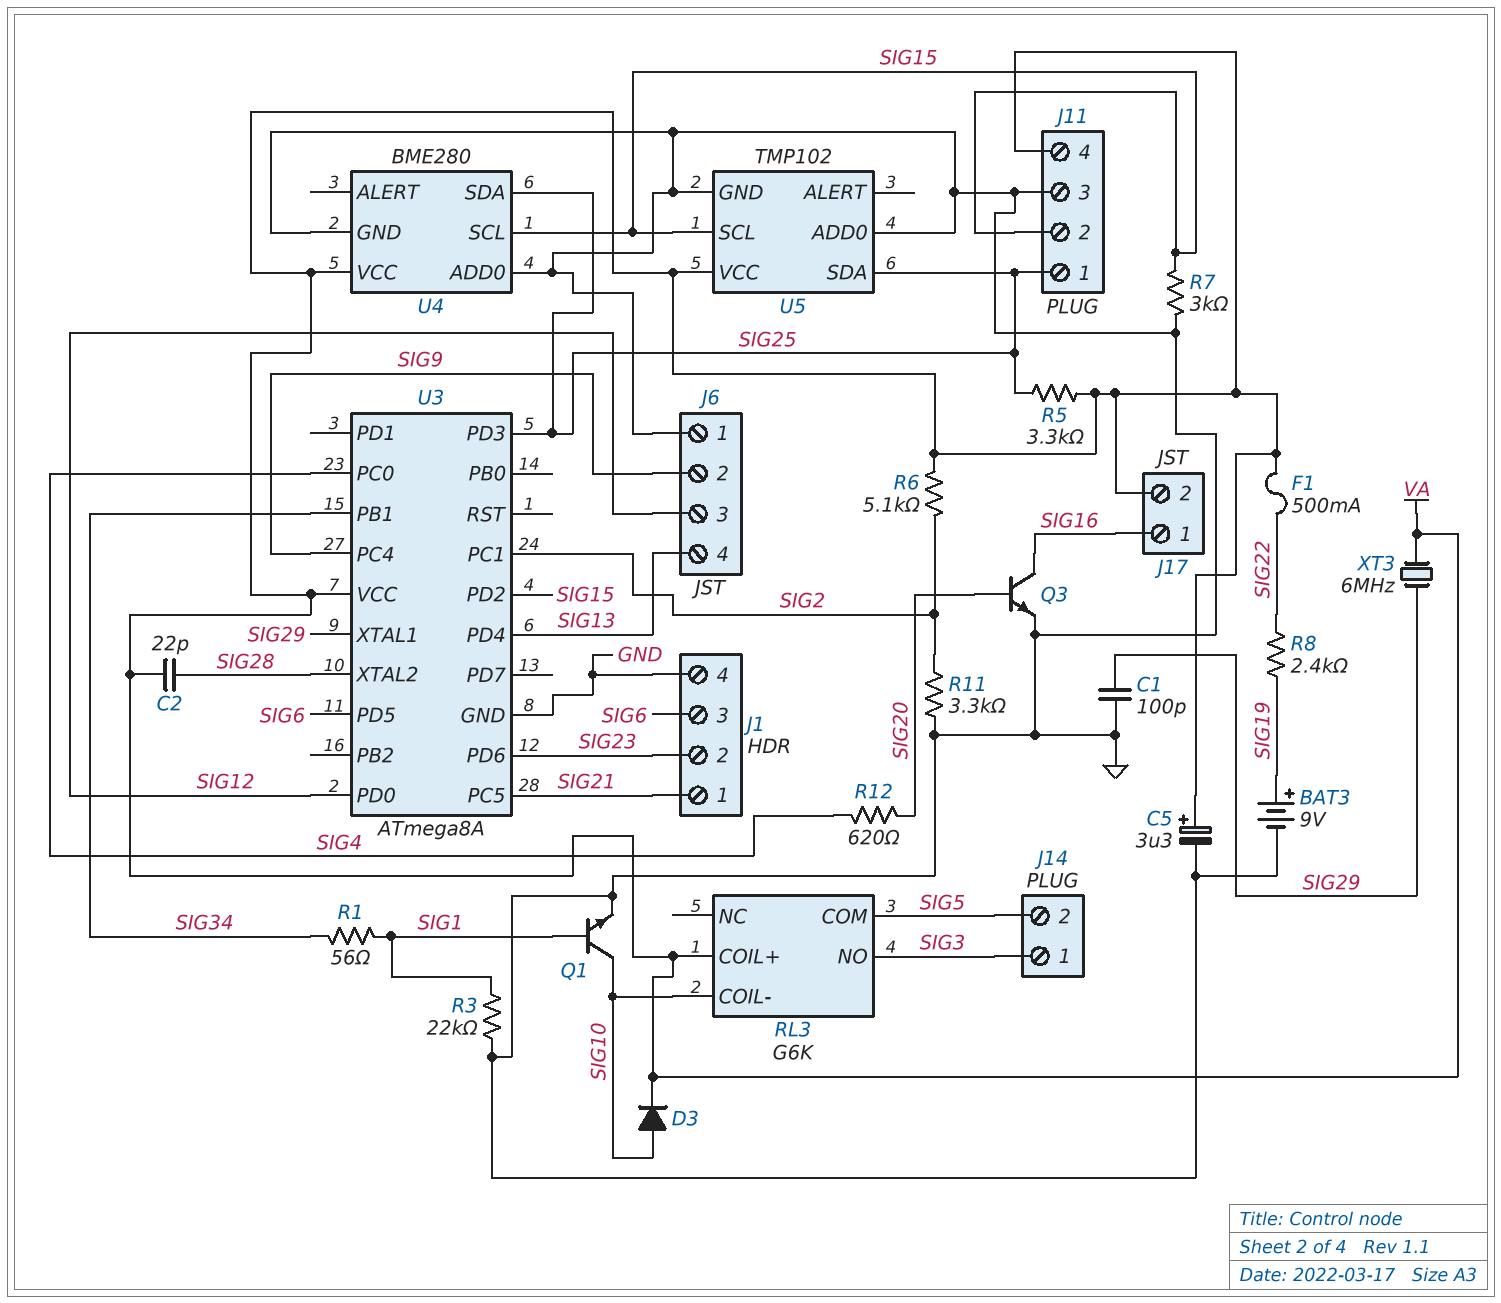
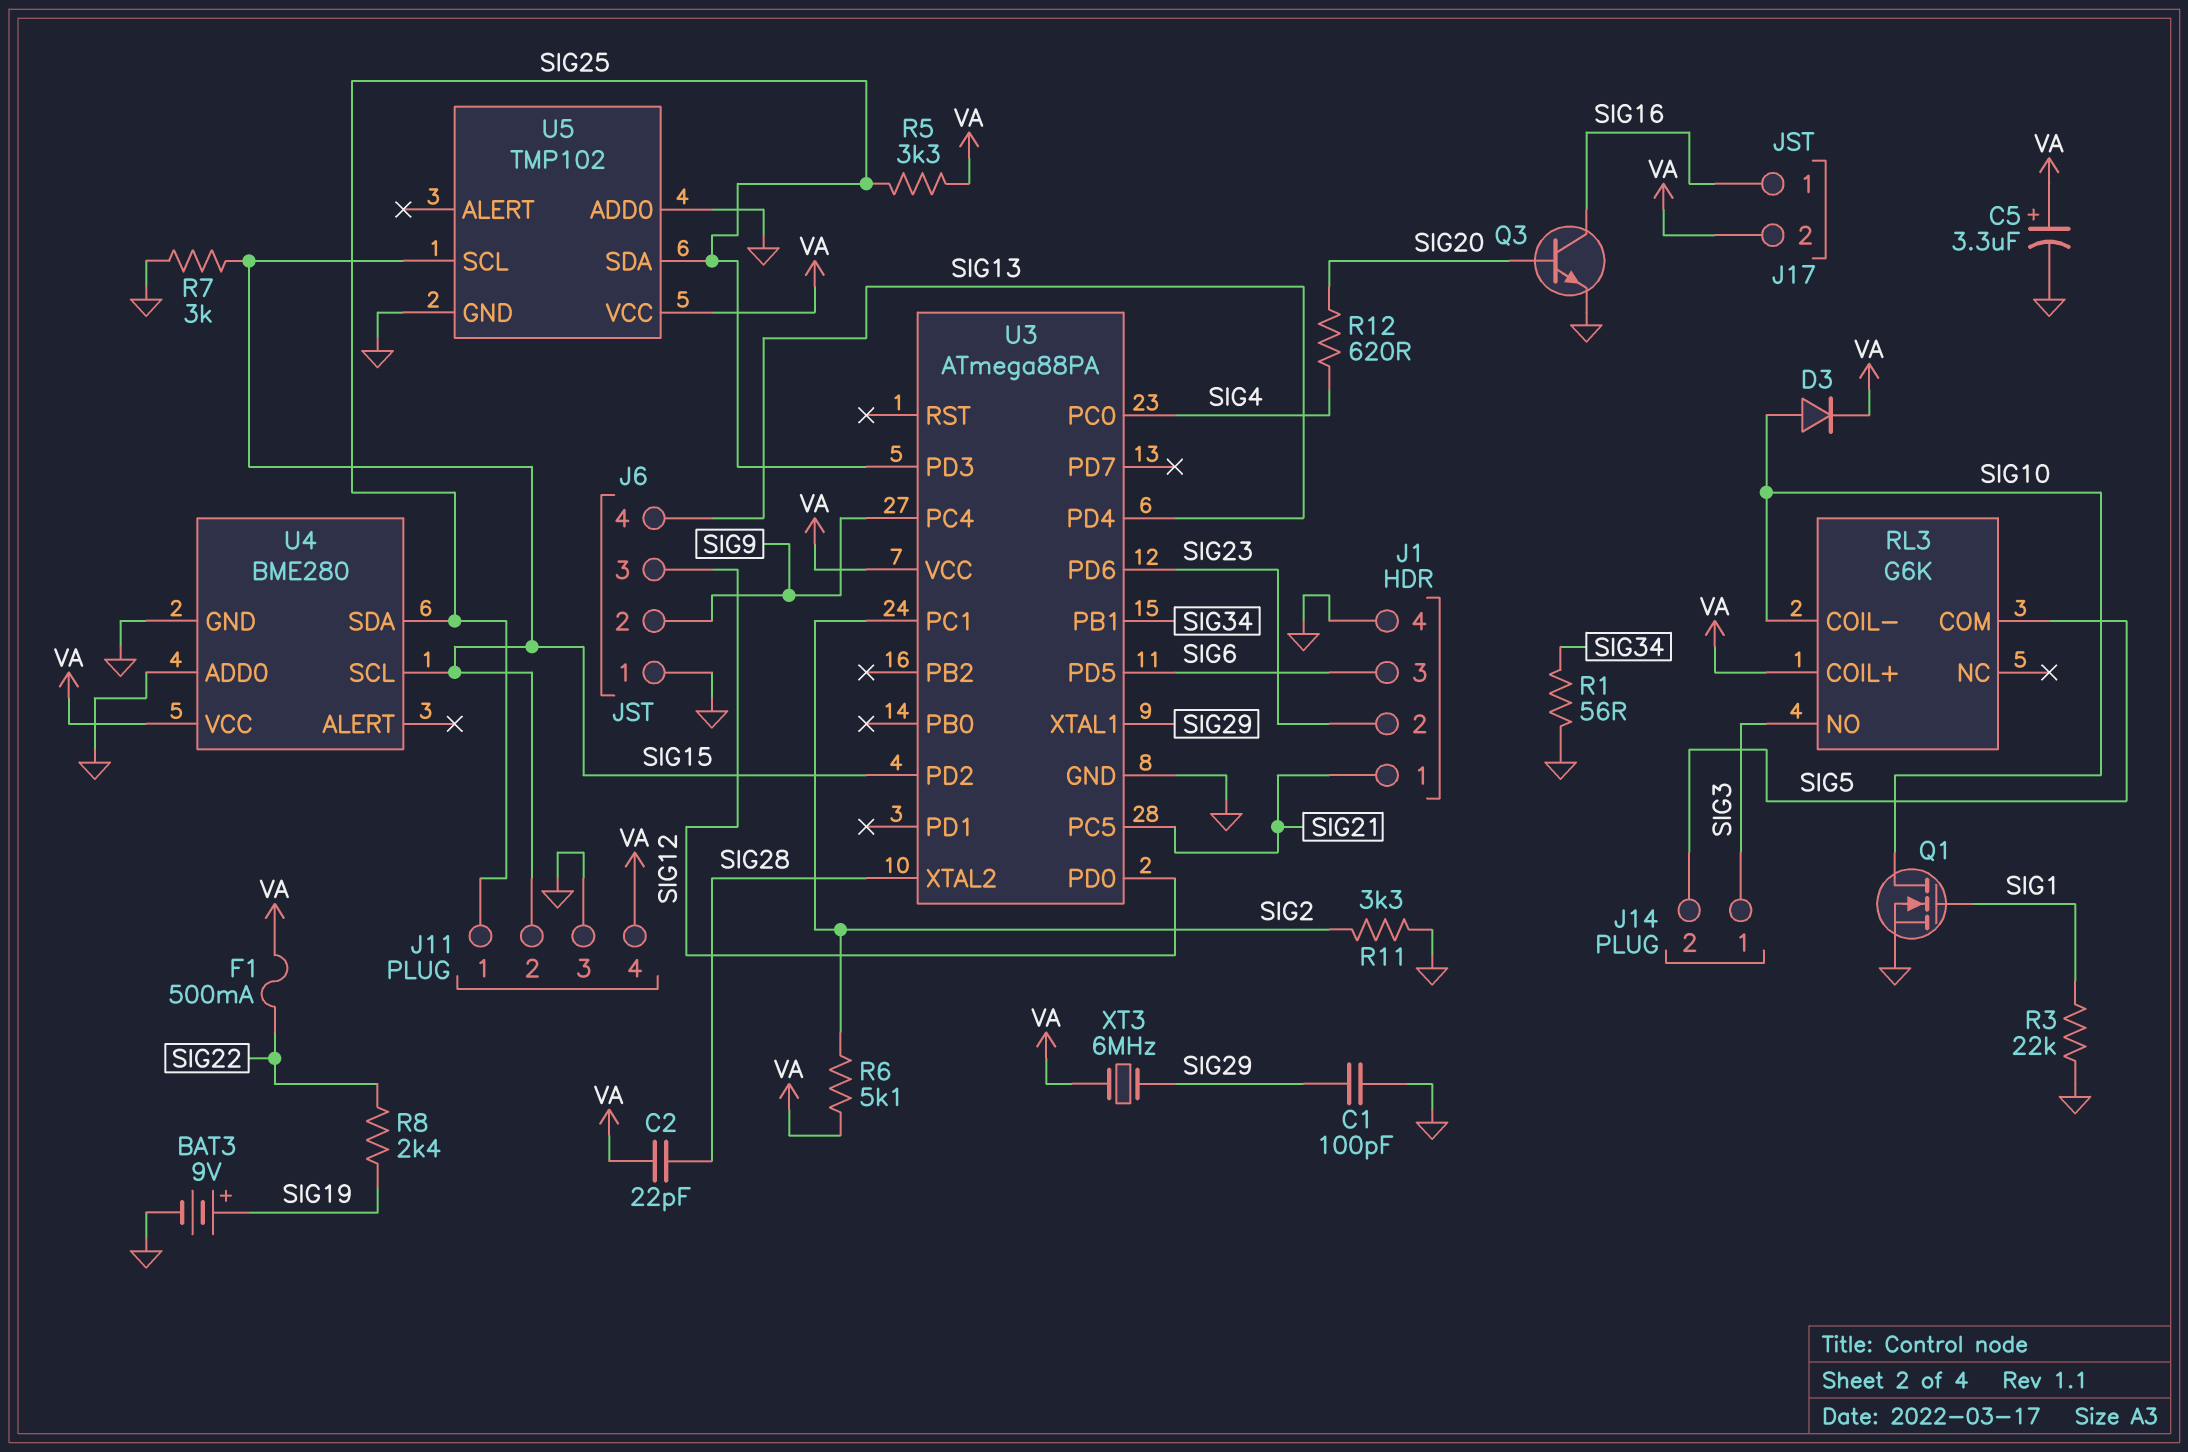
Q1: NPN (B SIG1, C SIG10, E GND) -> NMOS (G SIG1, D SIG10, S GND)
R1: 56 (SIG1, SIG34) -> 56 (GND, SIG34)
U3: ATmega8A -> ATmega88PA

